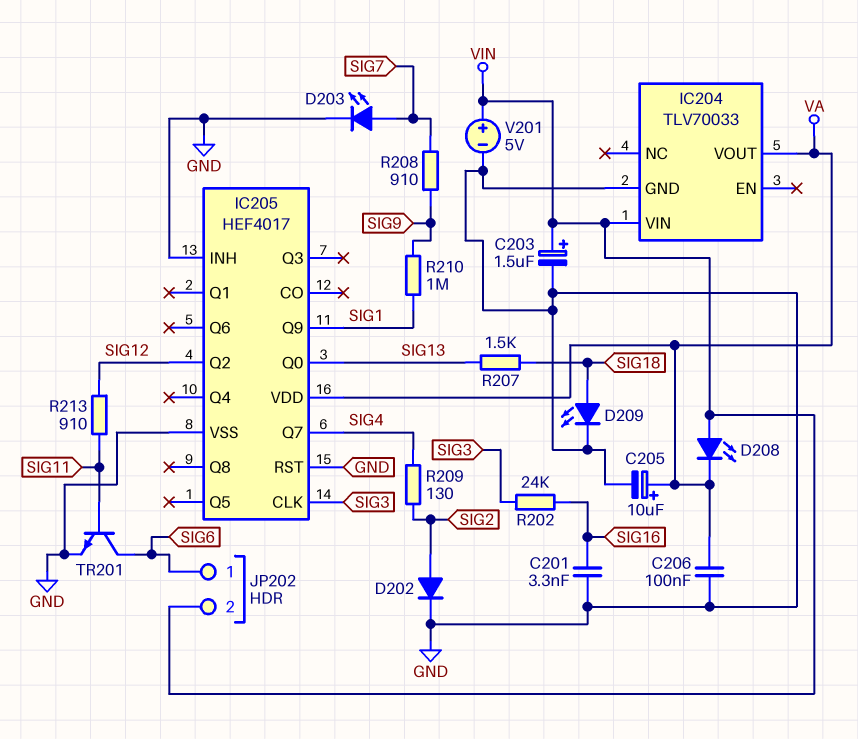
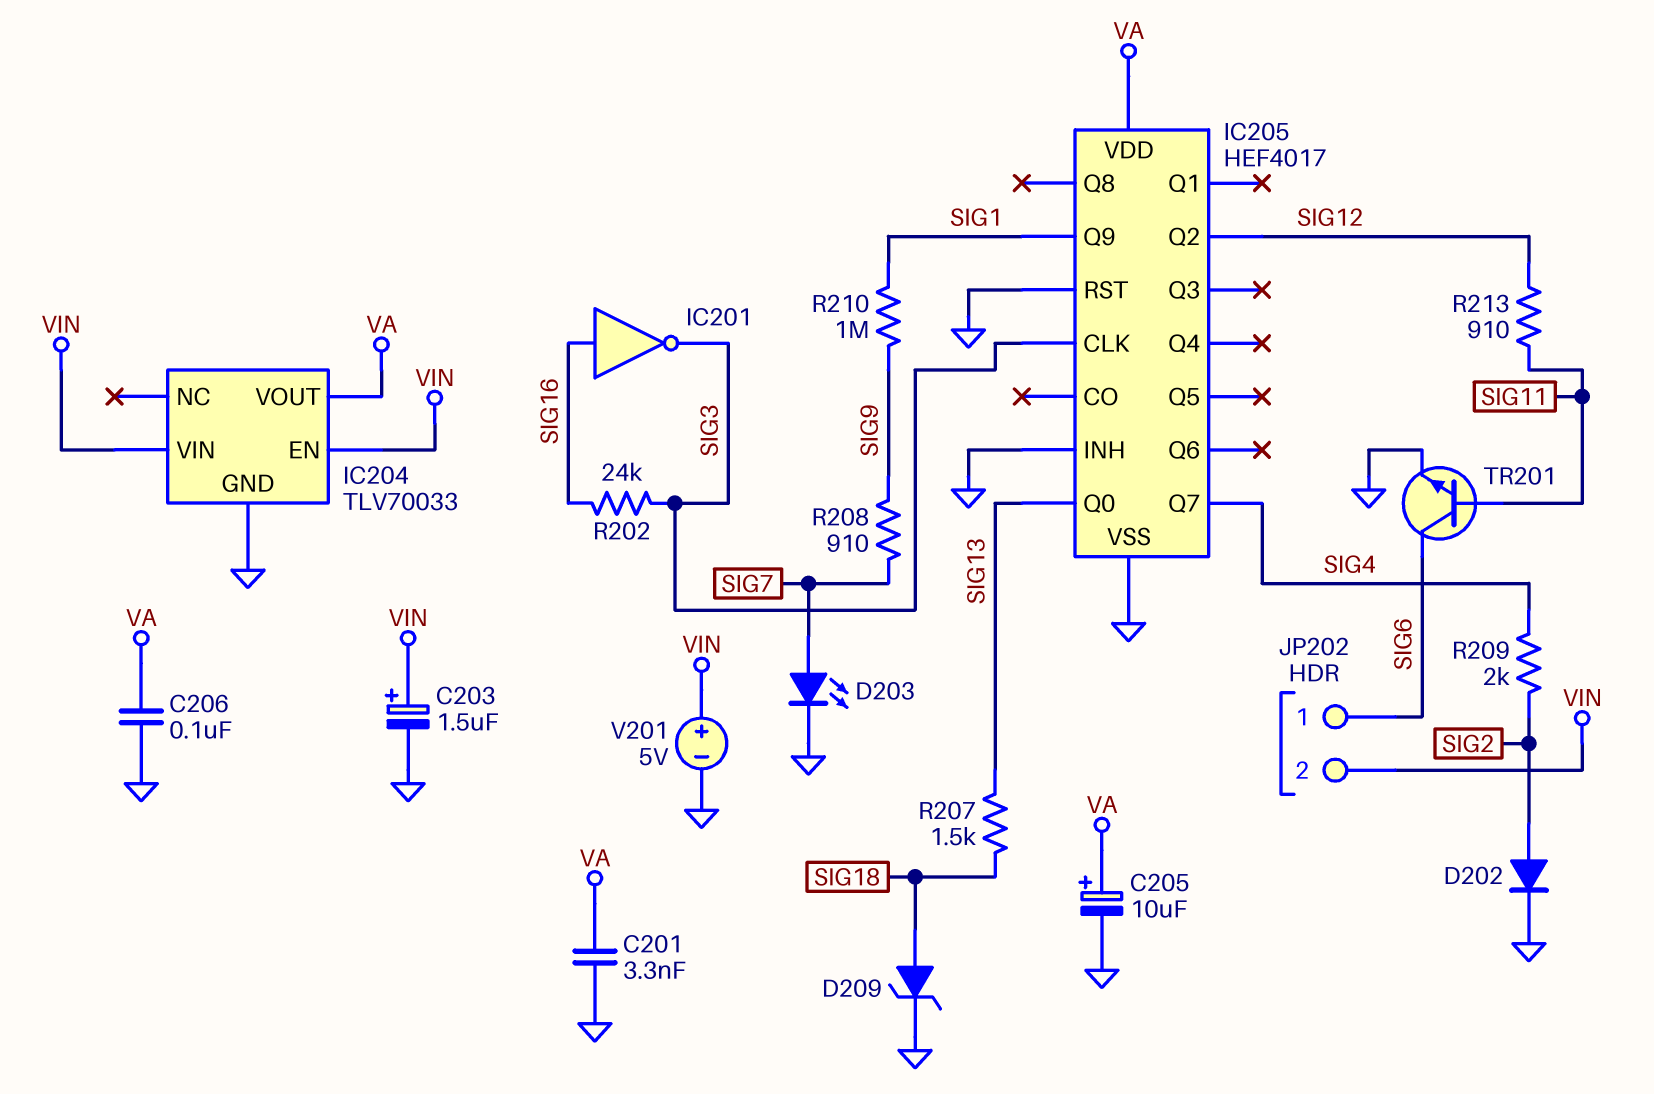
C201: 3.3nF (GND, SIG16) -> 3.3nF (GND, VA)
D208: LED (A VIN, K VA) -> none
D209: LED (A SIG18, K GND) -> zener (A SIG18, K GND)
IC201: none -> NOT (in SIG16, out SIG3)
IC204 pin EN: none -> VIN
R209: 130 (SIG2, SIG4) -> 2k (SIG2, SIG4)

